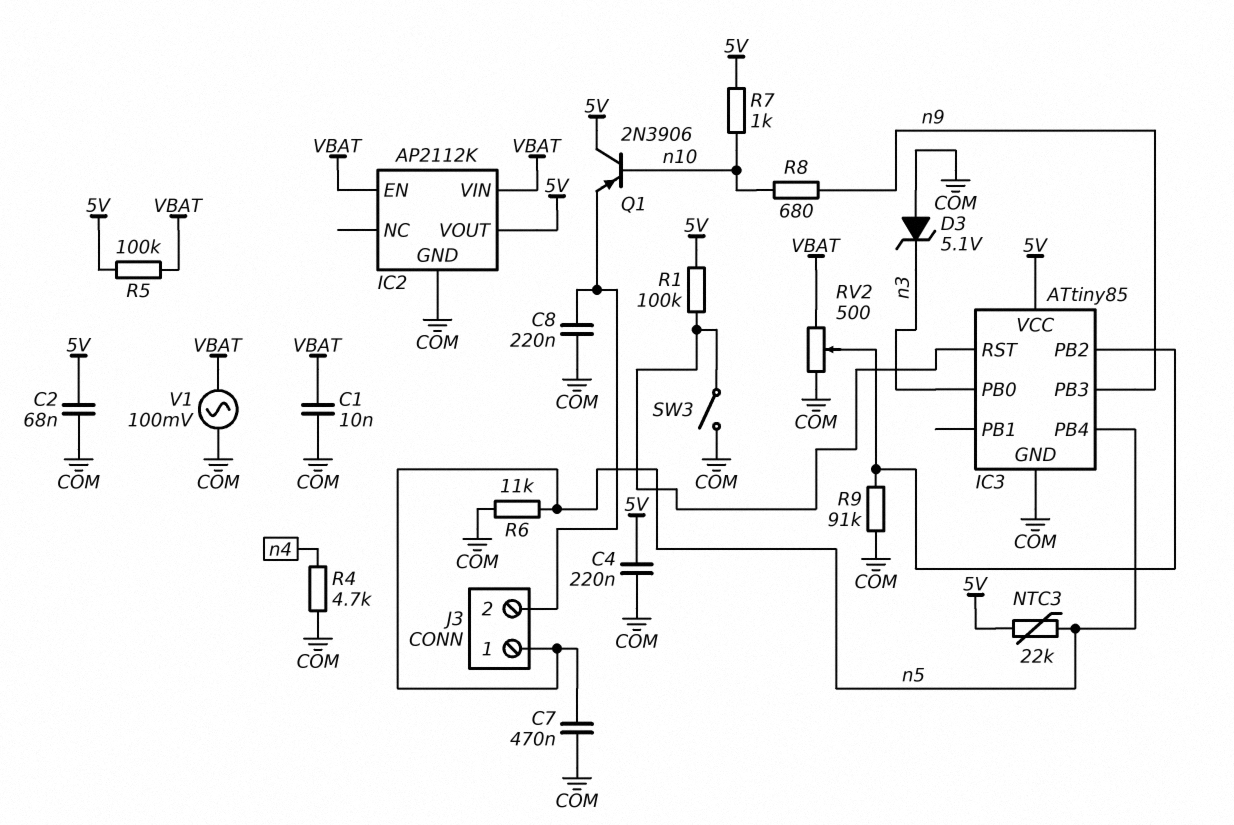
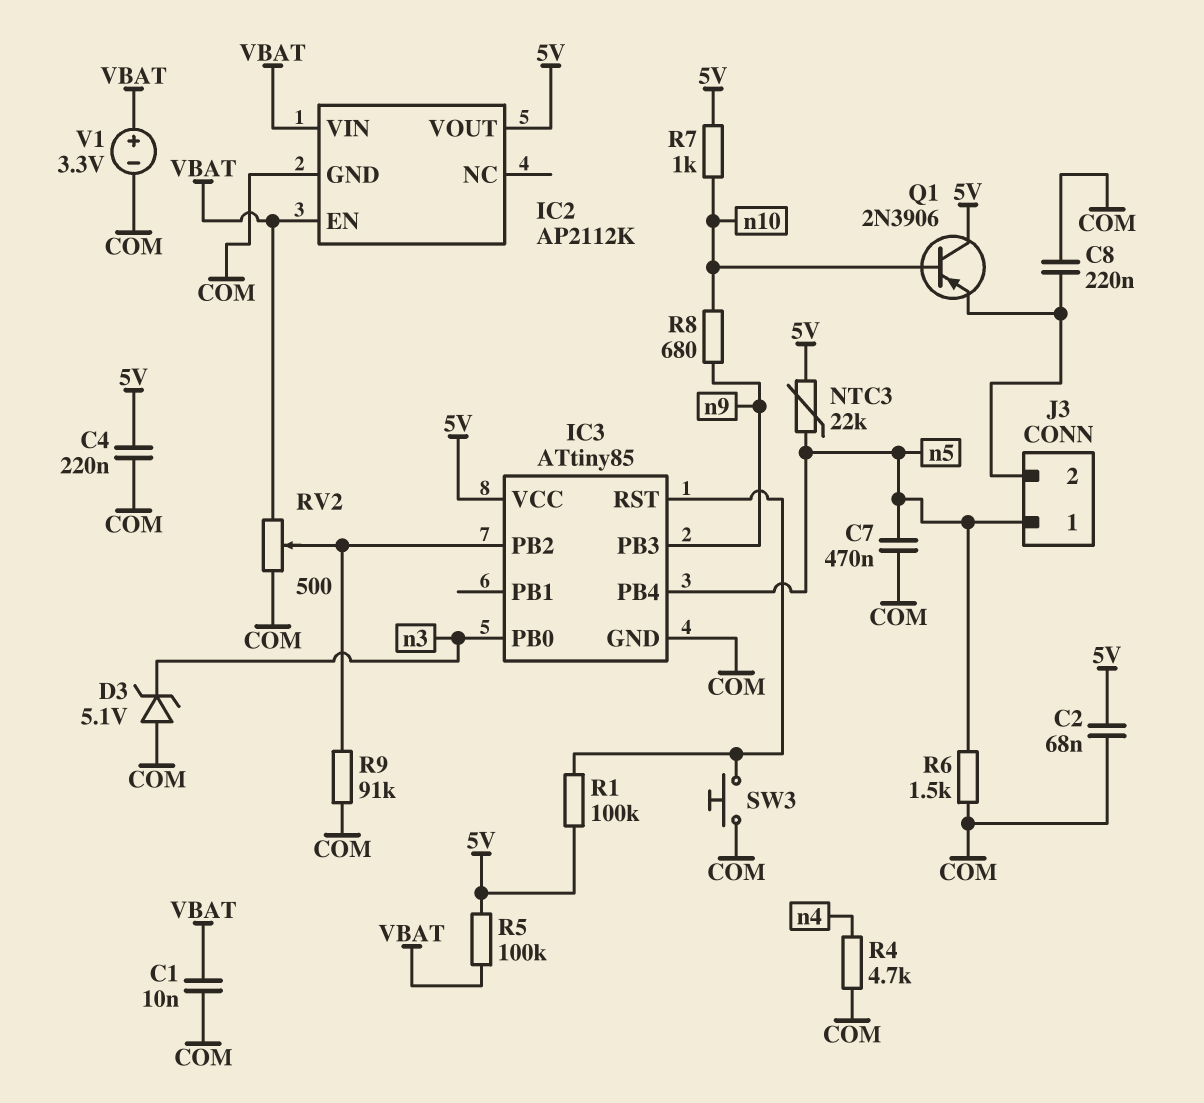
R6: 11k (COM, n5) -> 1.5k (COM, n5)
SW3: switch (COM, IC3/RST) -> button (COM, IC3/RST)
V1: AC 100mV (COM, VBAT) -> 3.3V (plus VBAT, minus COM)

